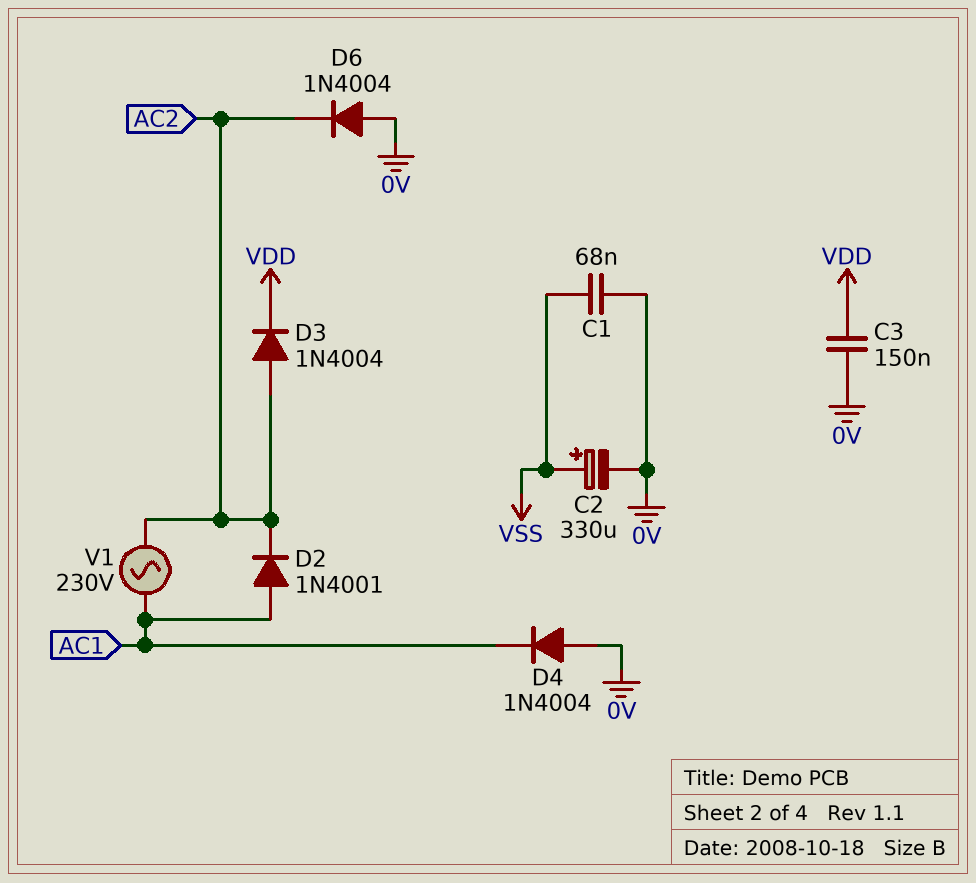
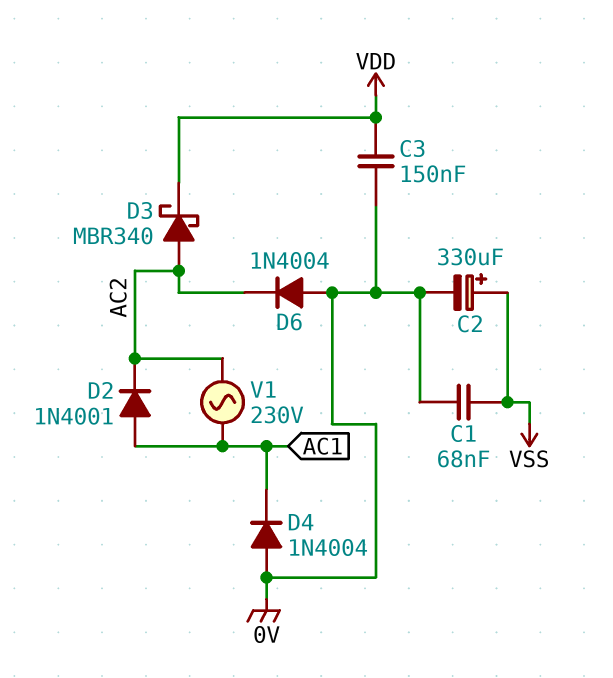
D3: diode 1N4004 (A AC2, K VDD) -> schottky MBR340 (A AC2, K VDD)

